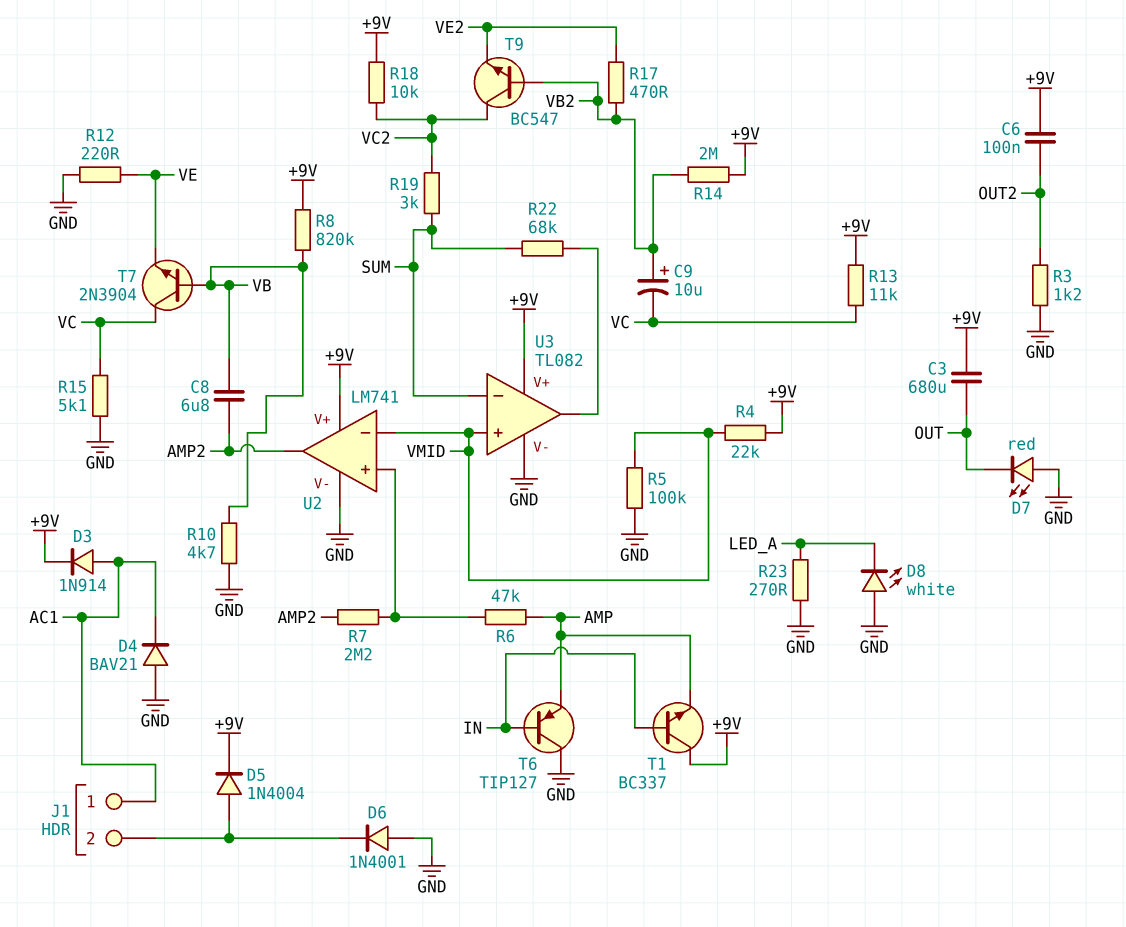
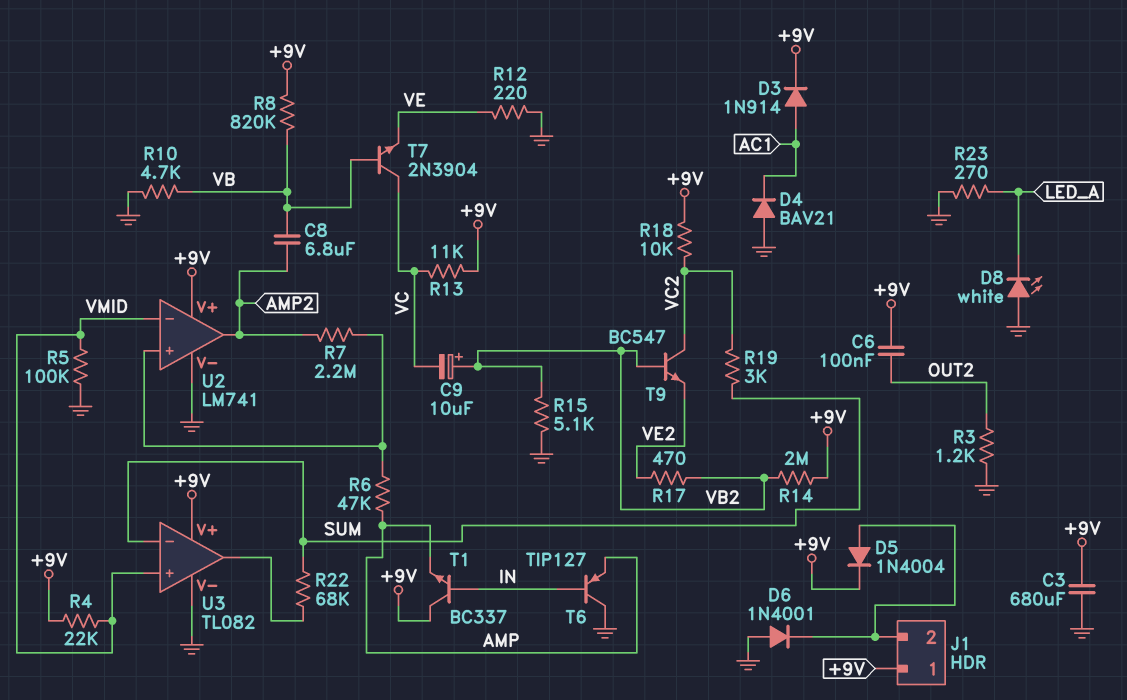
C3: 680uF (+9V, OUT) -> 680uF (+9V, GND)
D7: LED red (A GND, K OUT) -> none
J1 pin 1: AC1 -> +9V
R15: 5.1k (GND, VC) -> 5.1k (GND, VB2)

